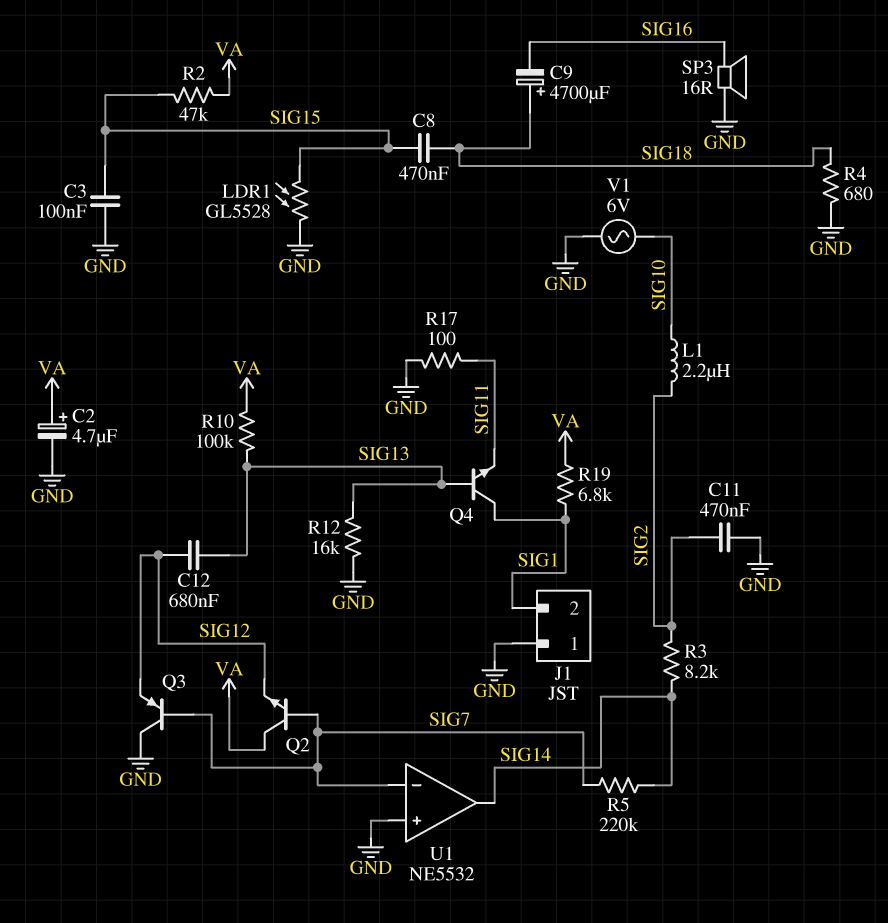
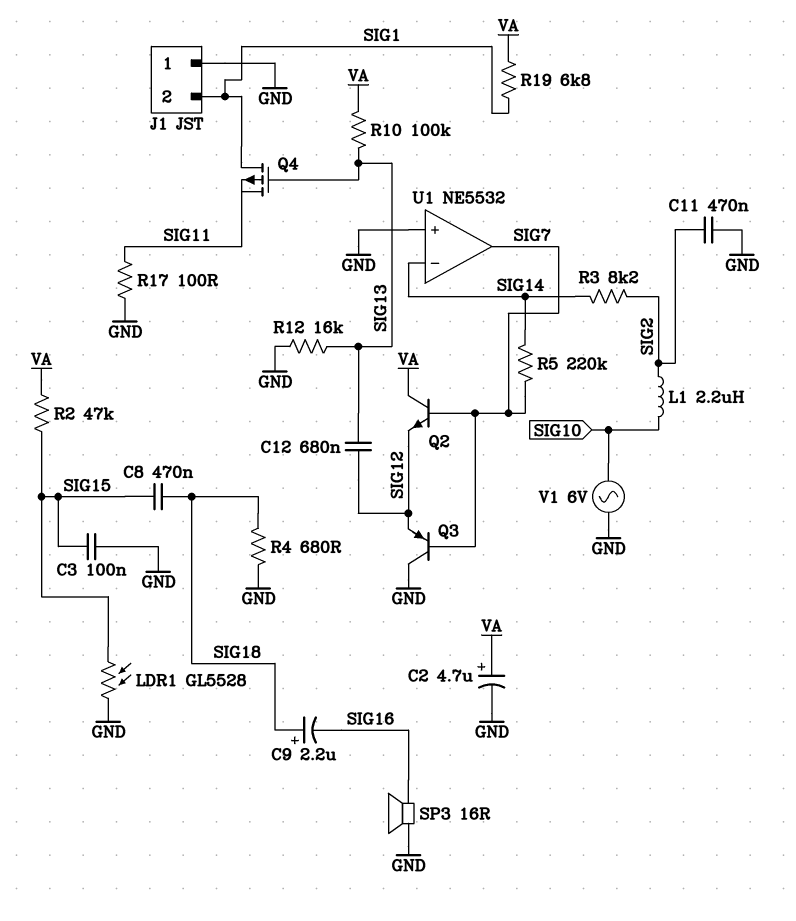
C9: 4700uF (plus SIG18, minus SIG16) -> 2.2uF (plus SIG18, minus SIG16)
Q4: NPN (B SIG13, C SIG1, E SIG11) -> PMOS (G SIG13, D SIG1, S SIG11)
U1 pin in-: SIG7 -> SIG14
U1 pin out: SIG14 -> SIG7

